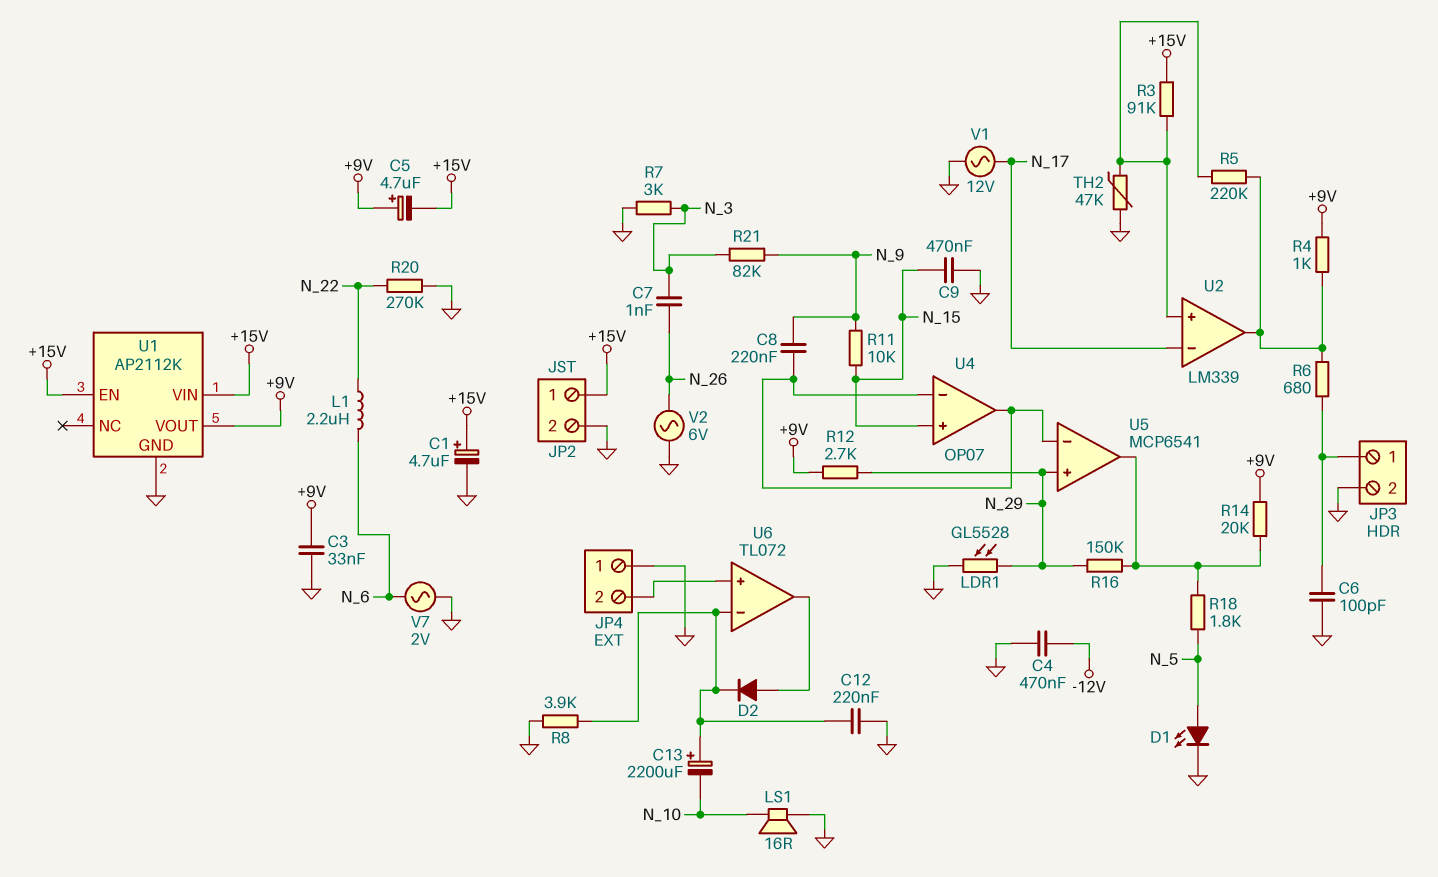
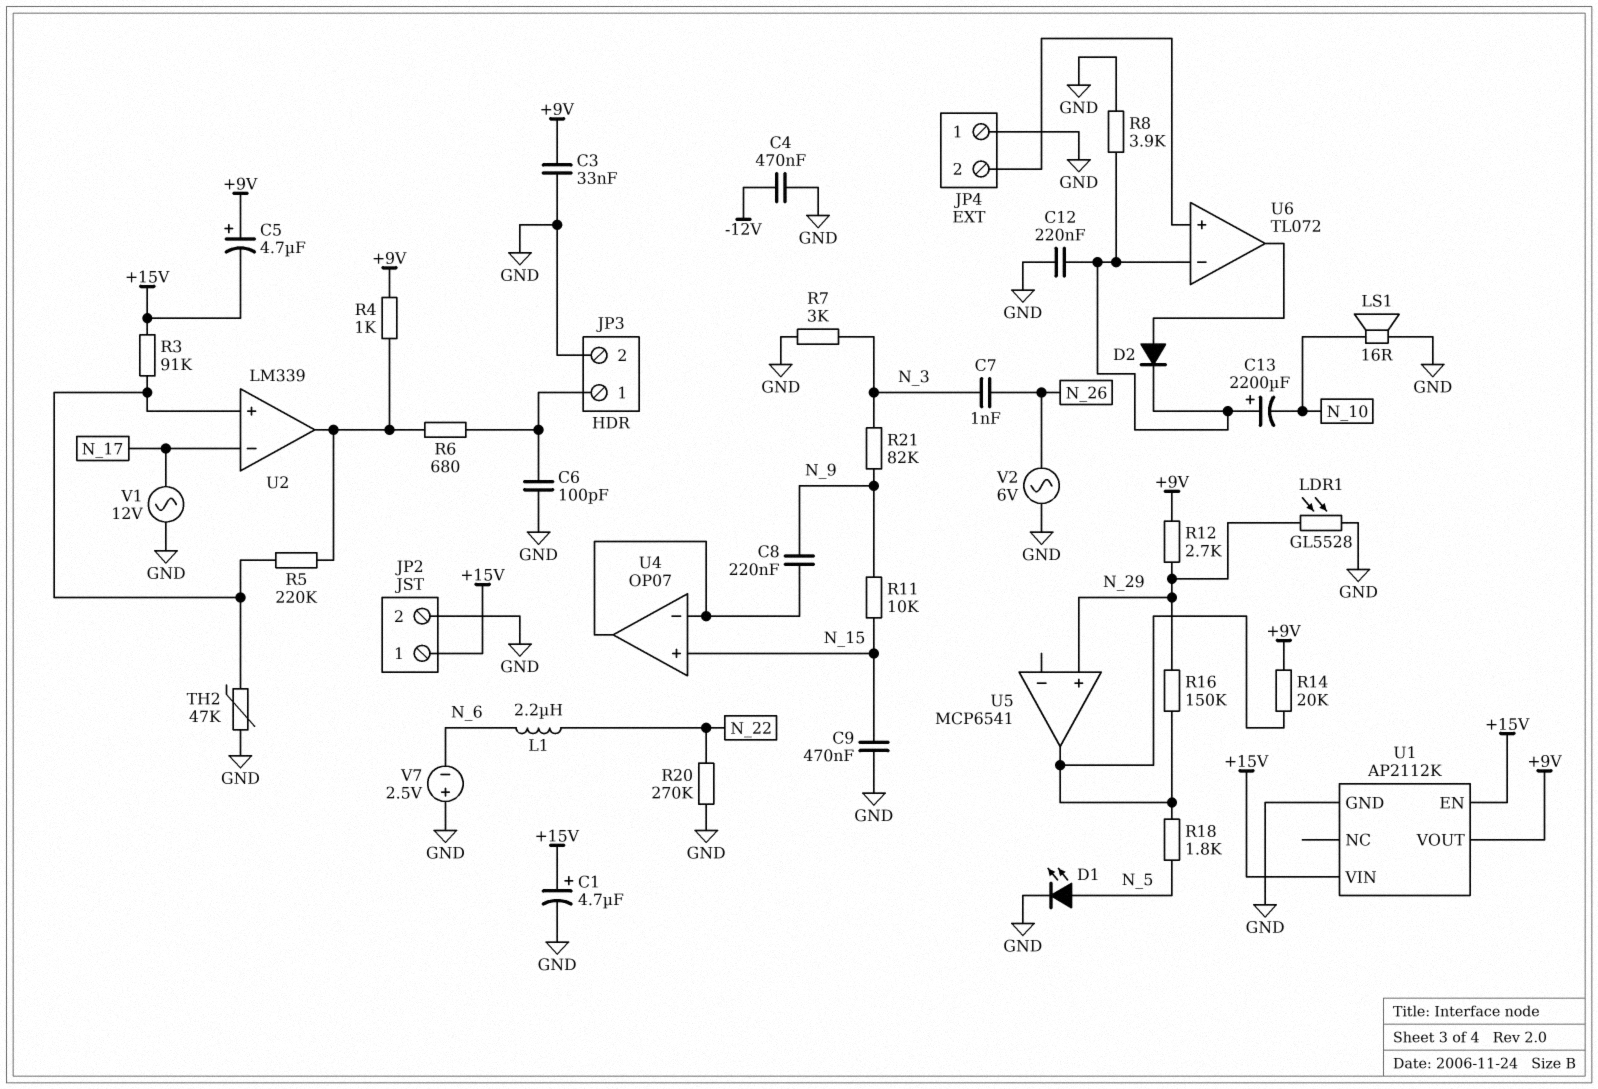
U5 pin in-: U4/in- -> none
V7: AC 2V (GND, N_6) -> 2.5V (plus GND, minus N_6)

